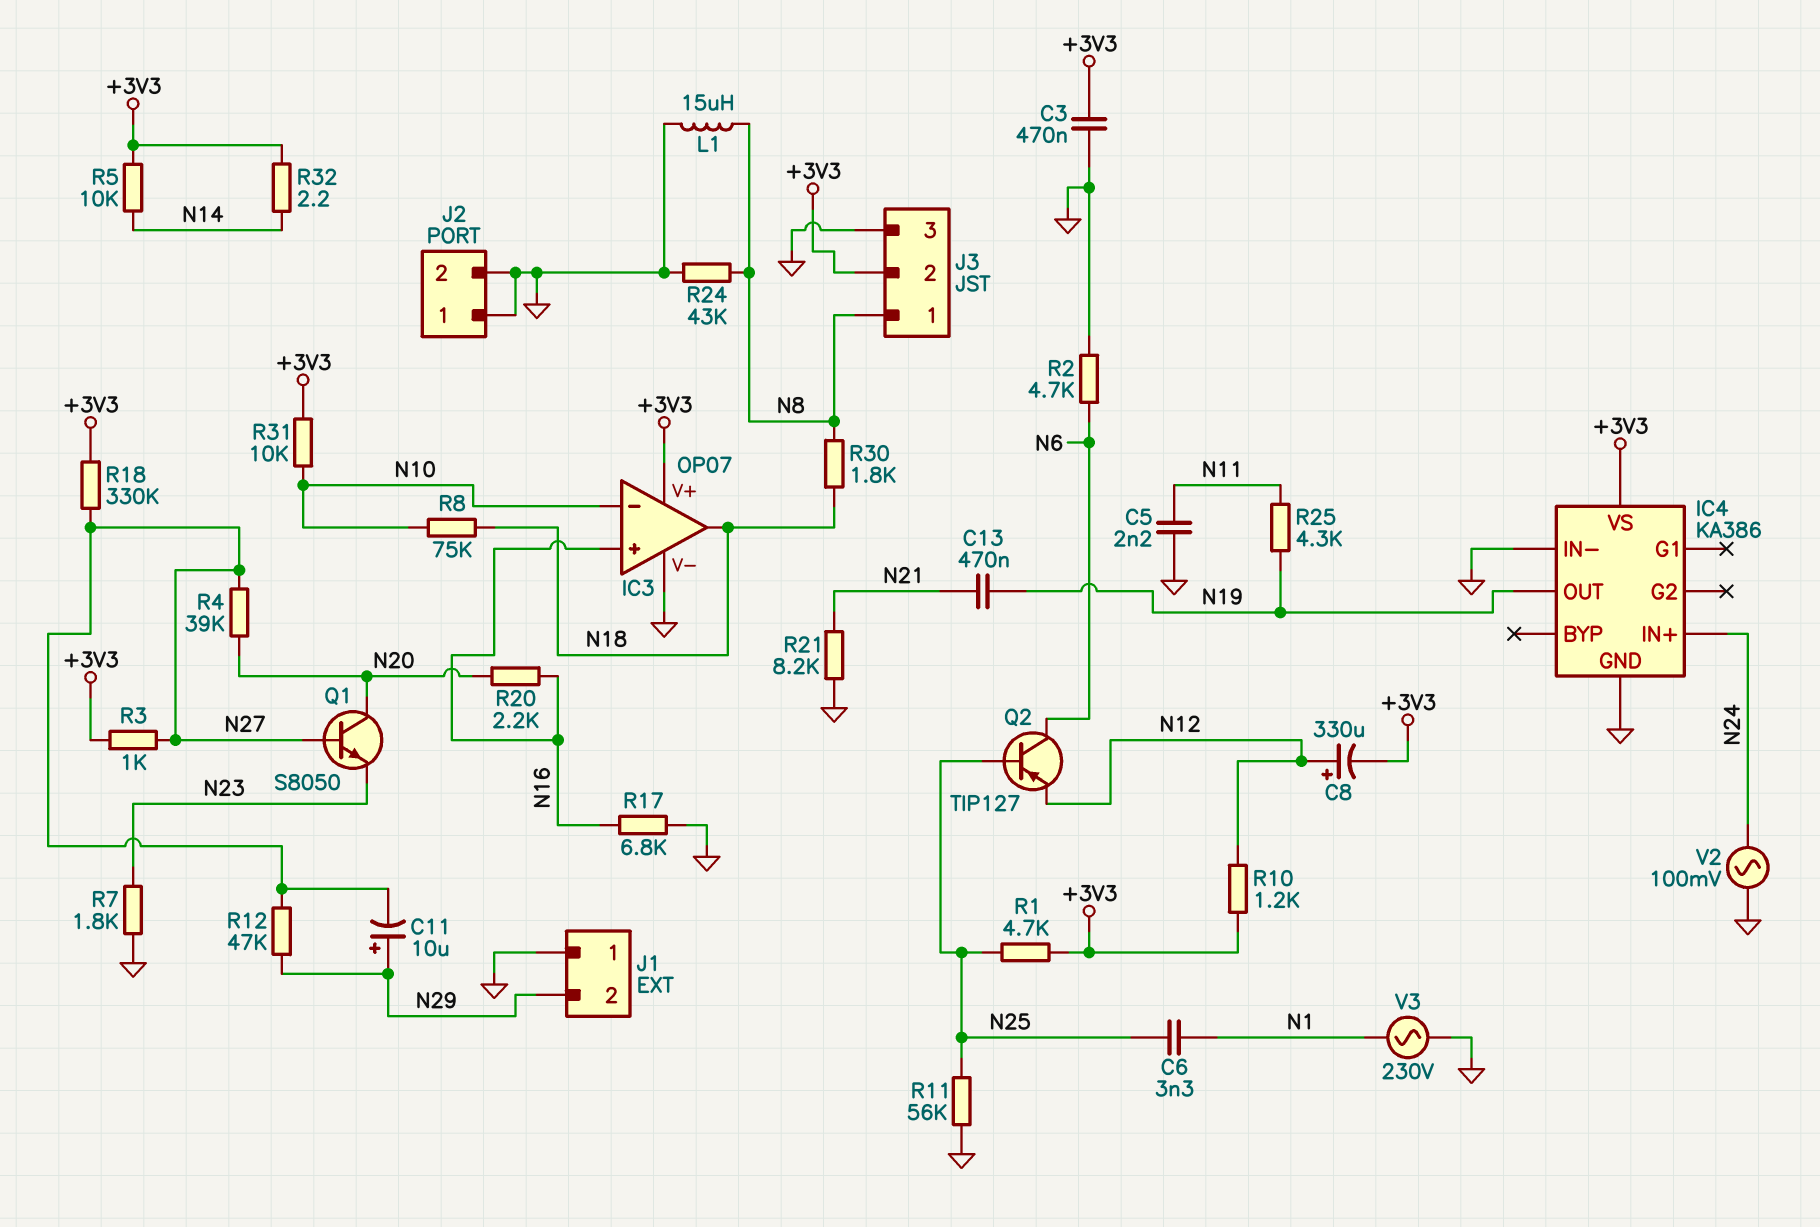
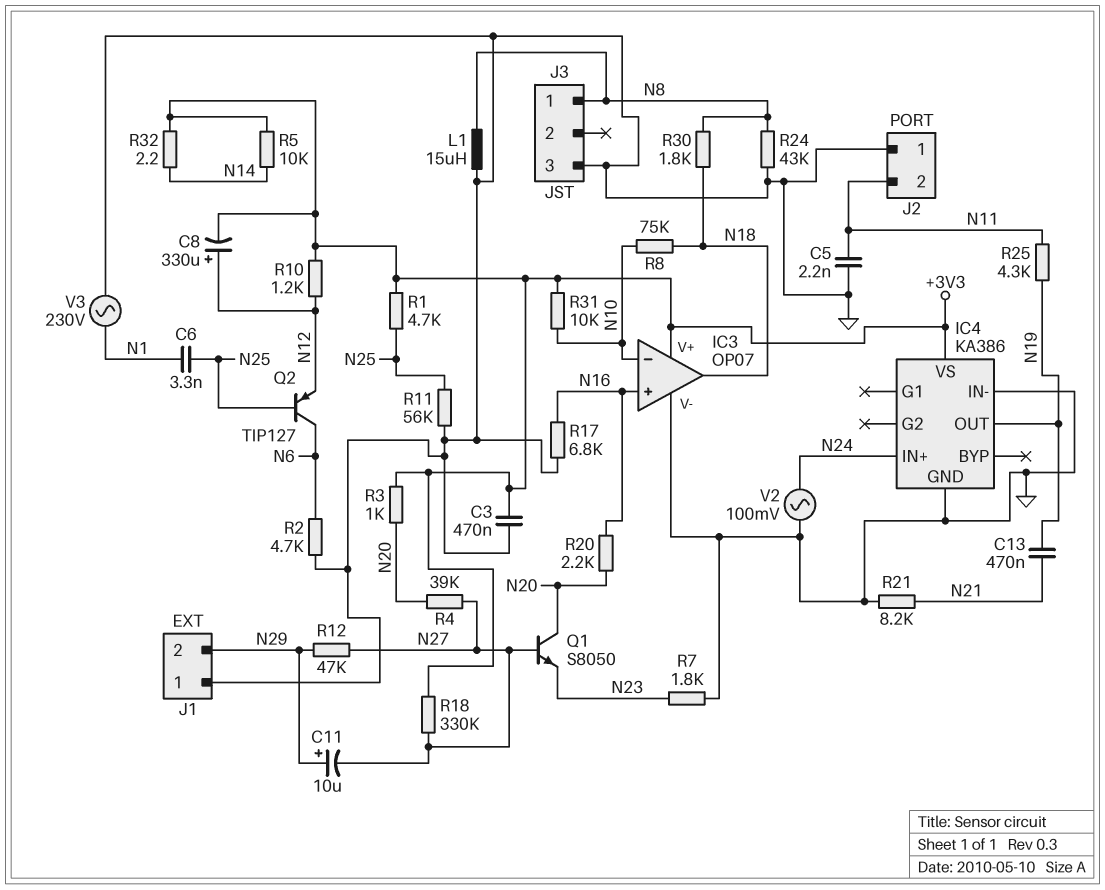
J2 pin 2: GND -> N11
J3 pin 2: +3V3 -> none
R3: 1k (+3V3, N27) -> 1k (+3V3, N20)

